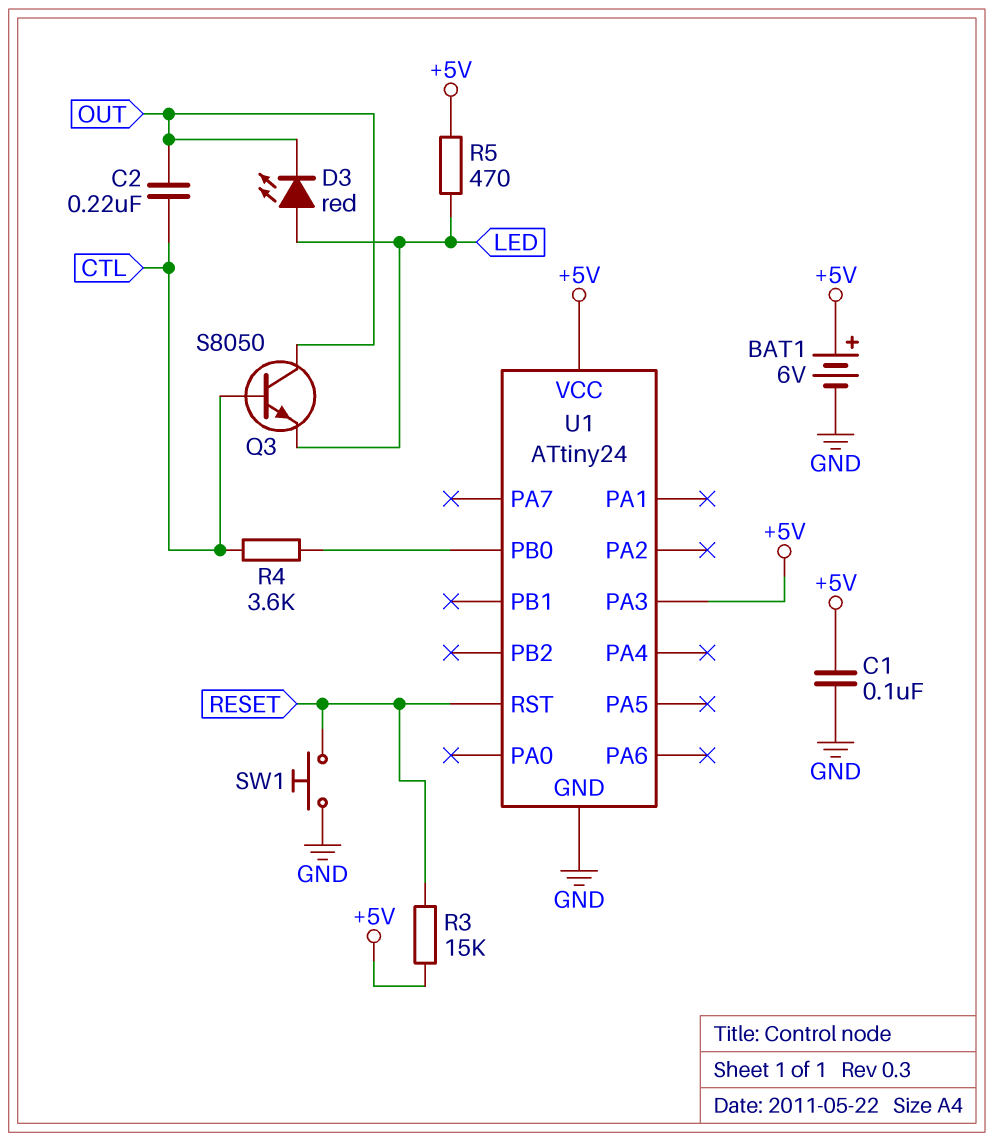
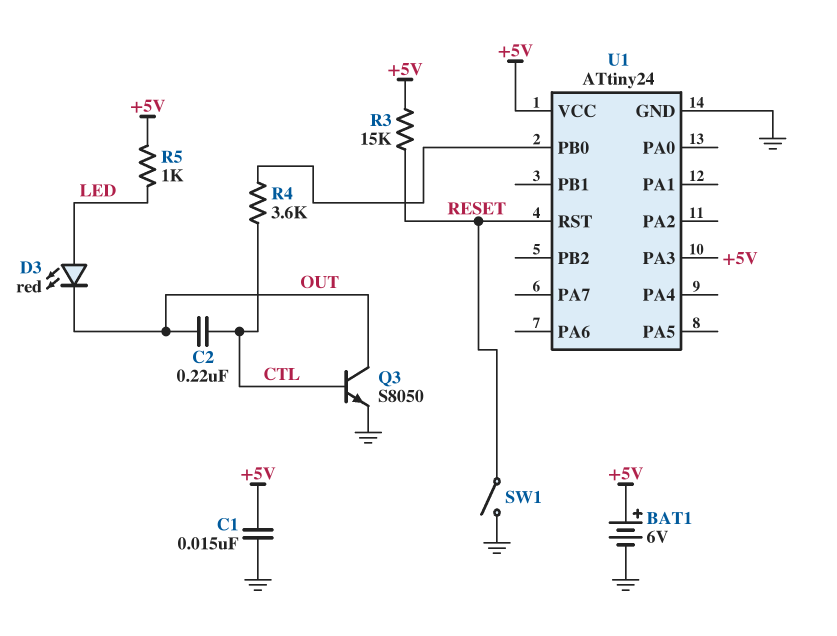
C1: 100nF (+5V, GND) -> 15nF (+5V, GND)
Q3: NPN S8050 (B CTL, C OUT, E LED) -> NPN S8050 (B CTL, C OUT, E GND)
R5: 470 (+5V, LED) -> 1k (+5V, LED)
SW1: button (GND, RESET) -> switch (GND, RESET)

